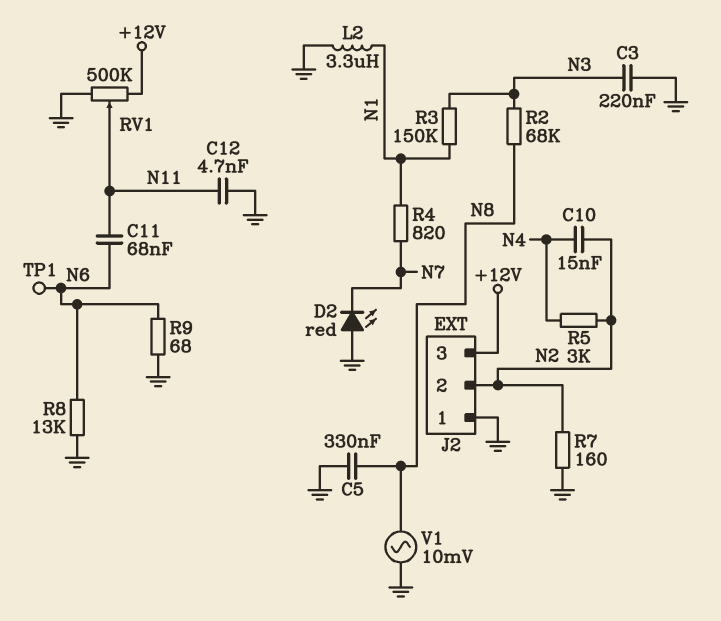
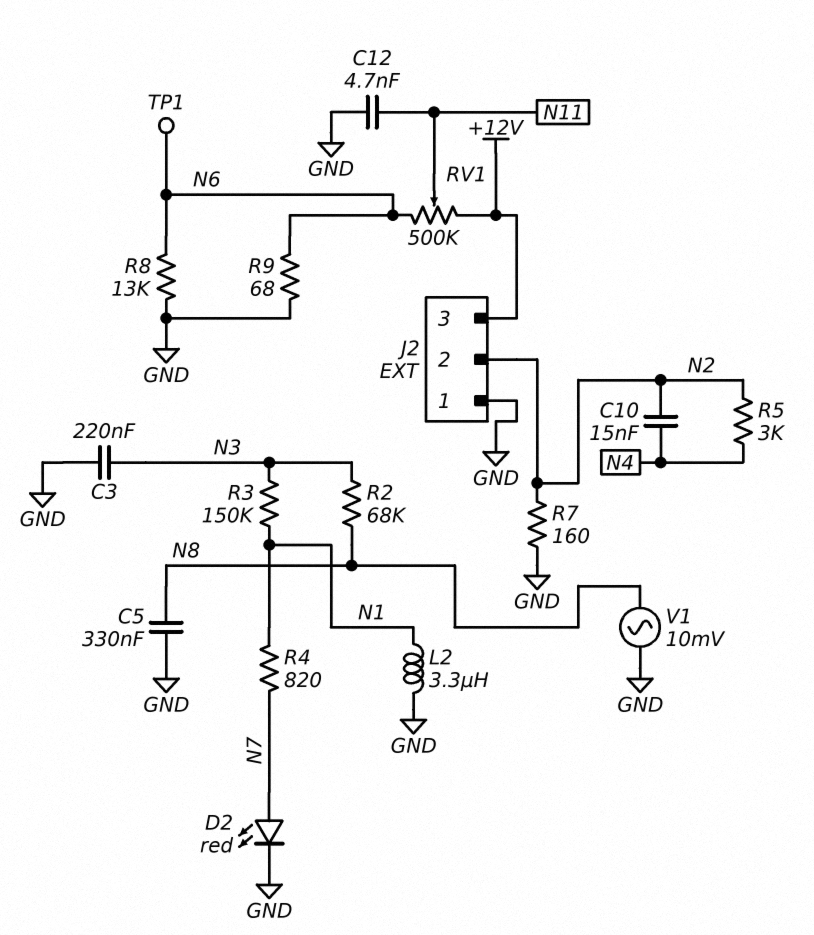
C11: 68nF (N6, N11) -> none
D2: LED red (A GND, K N7) -> LED red (A N7, K GND)
RV1: 500k (+12V, GND, wiper N11) -> 500k (+12V, N6, wiper N11)

